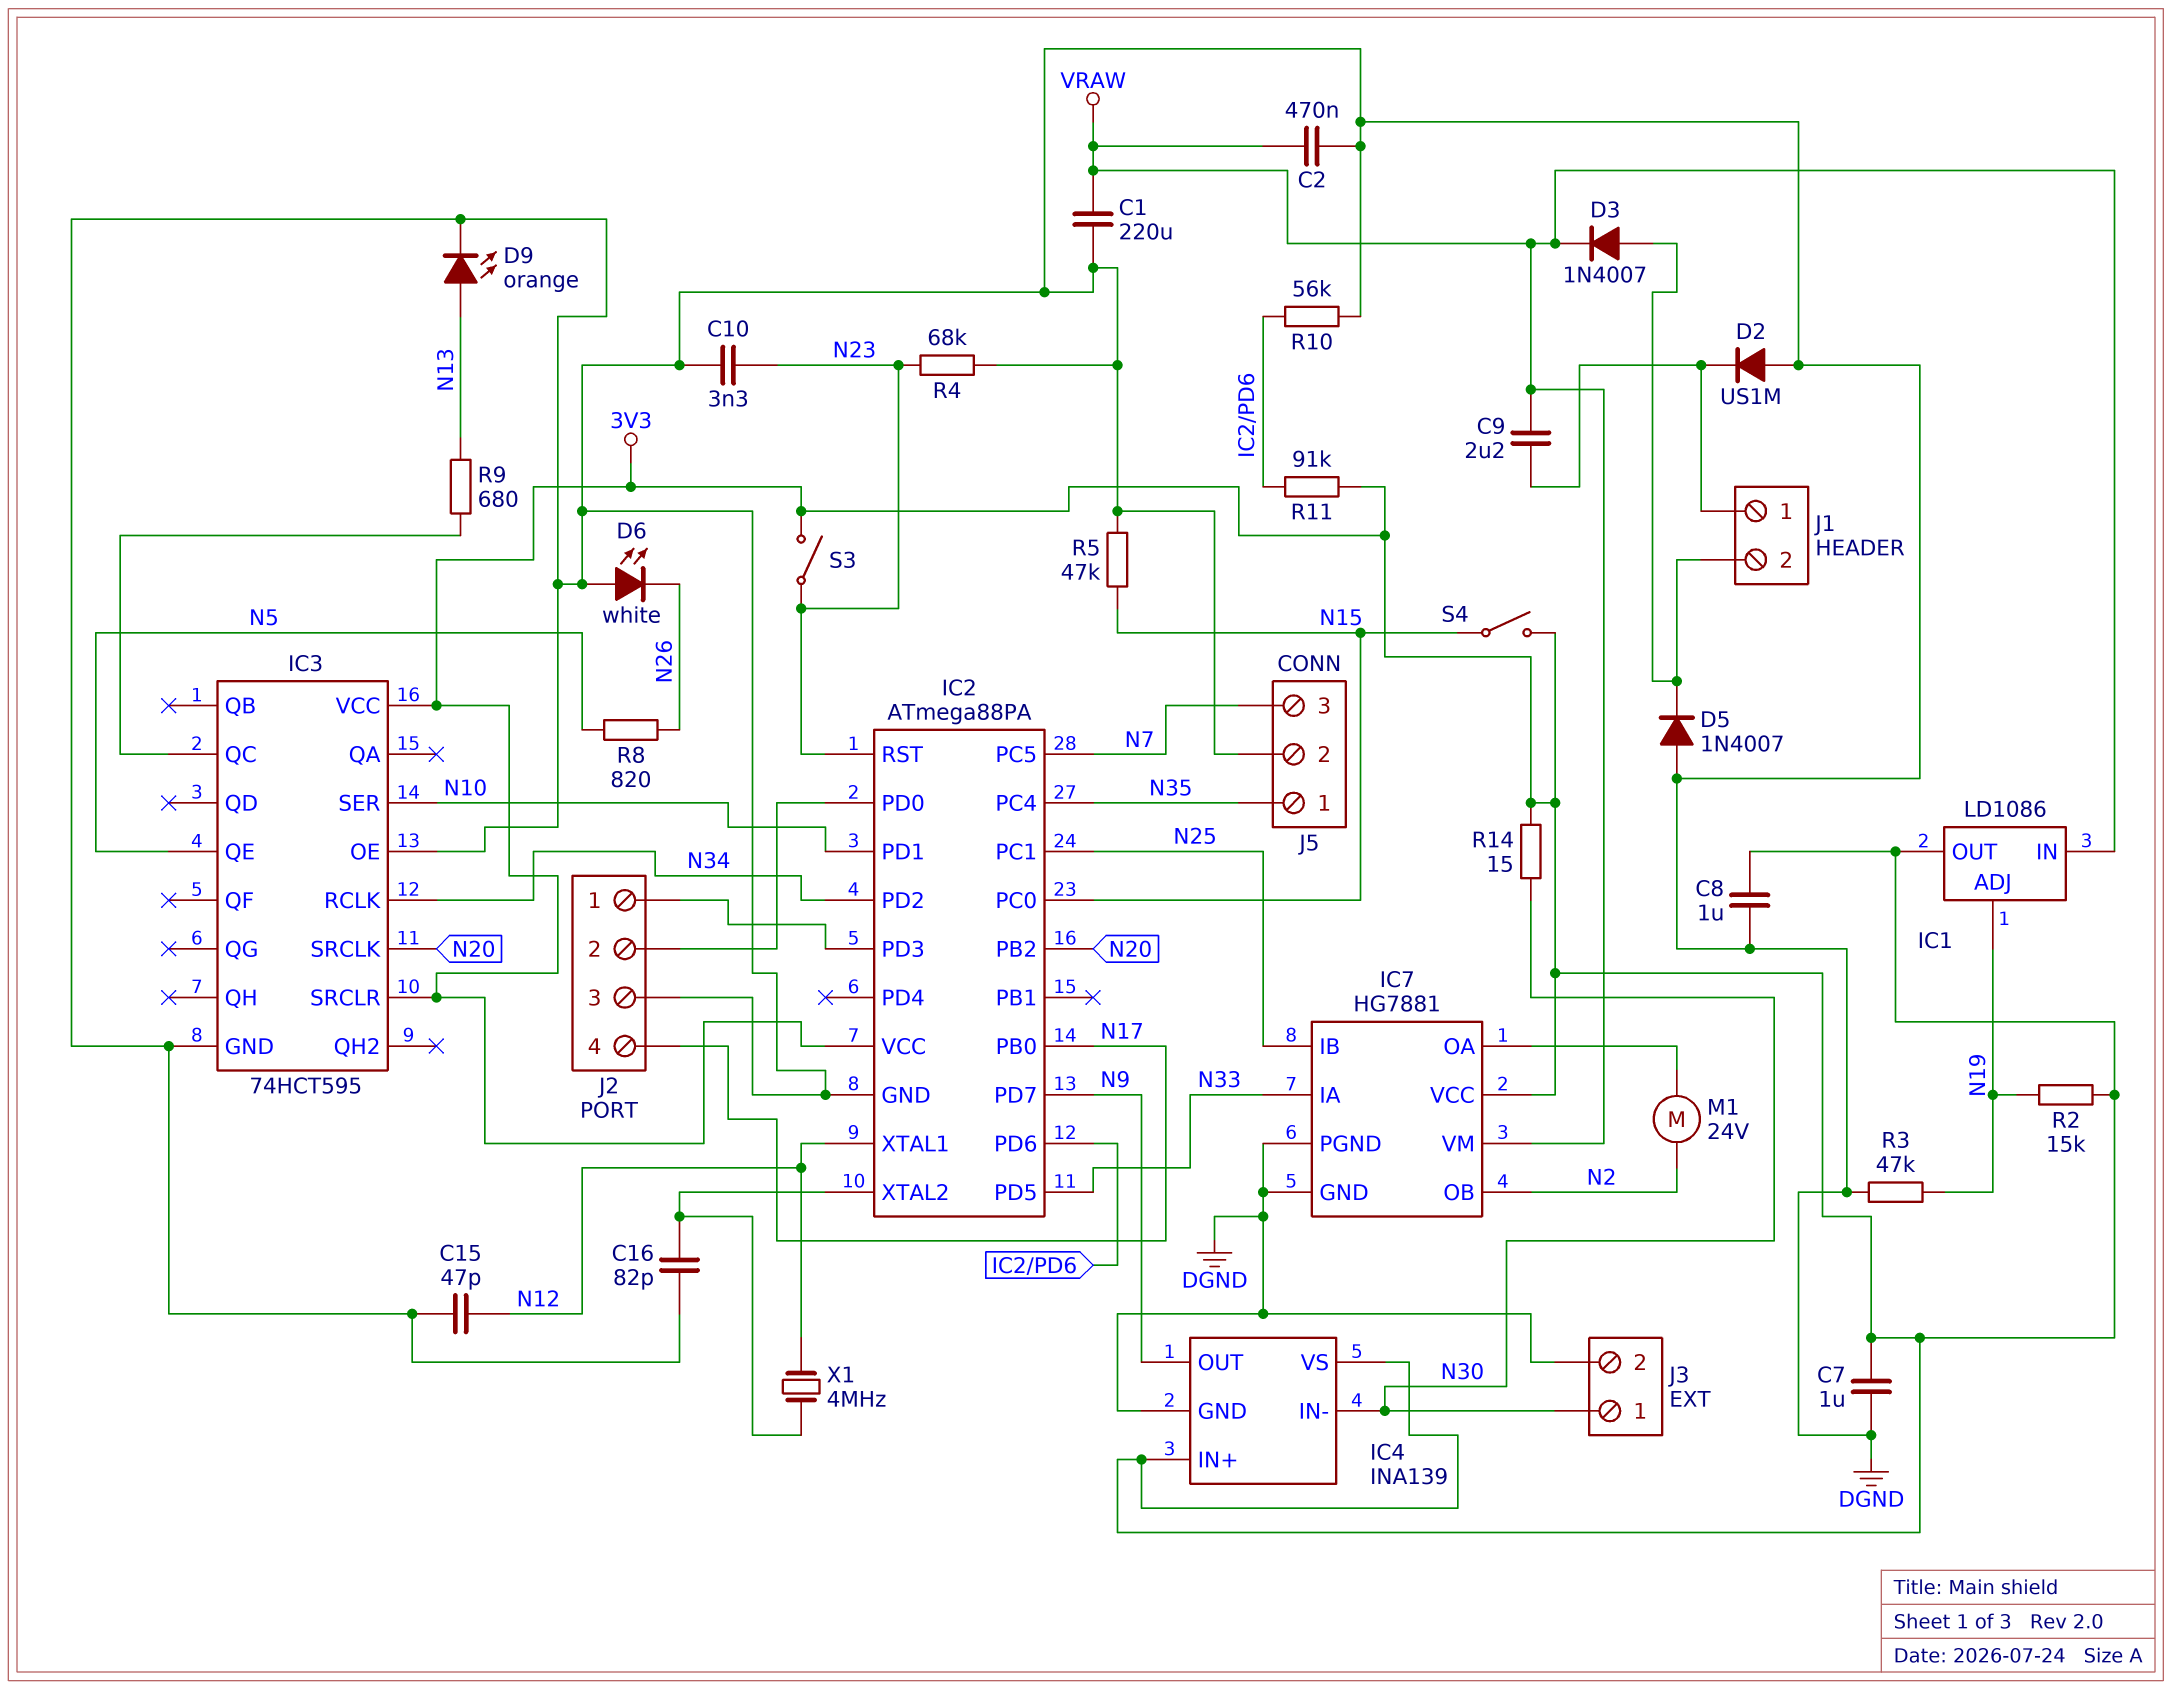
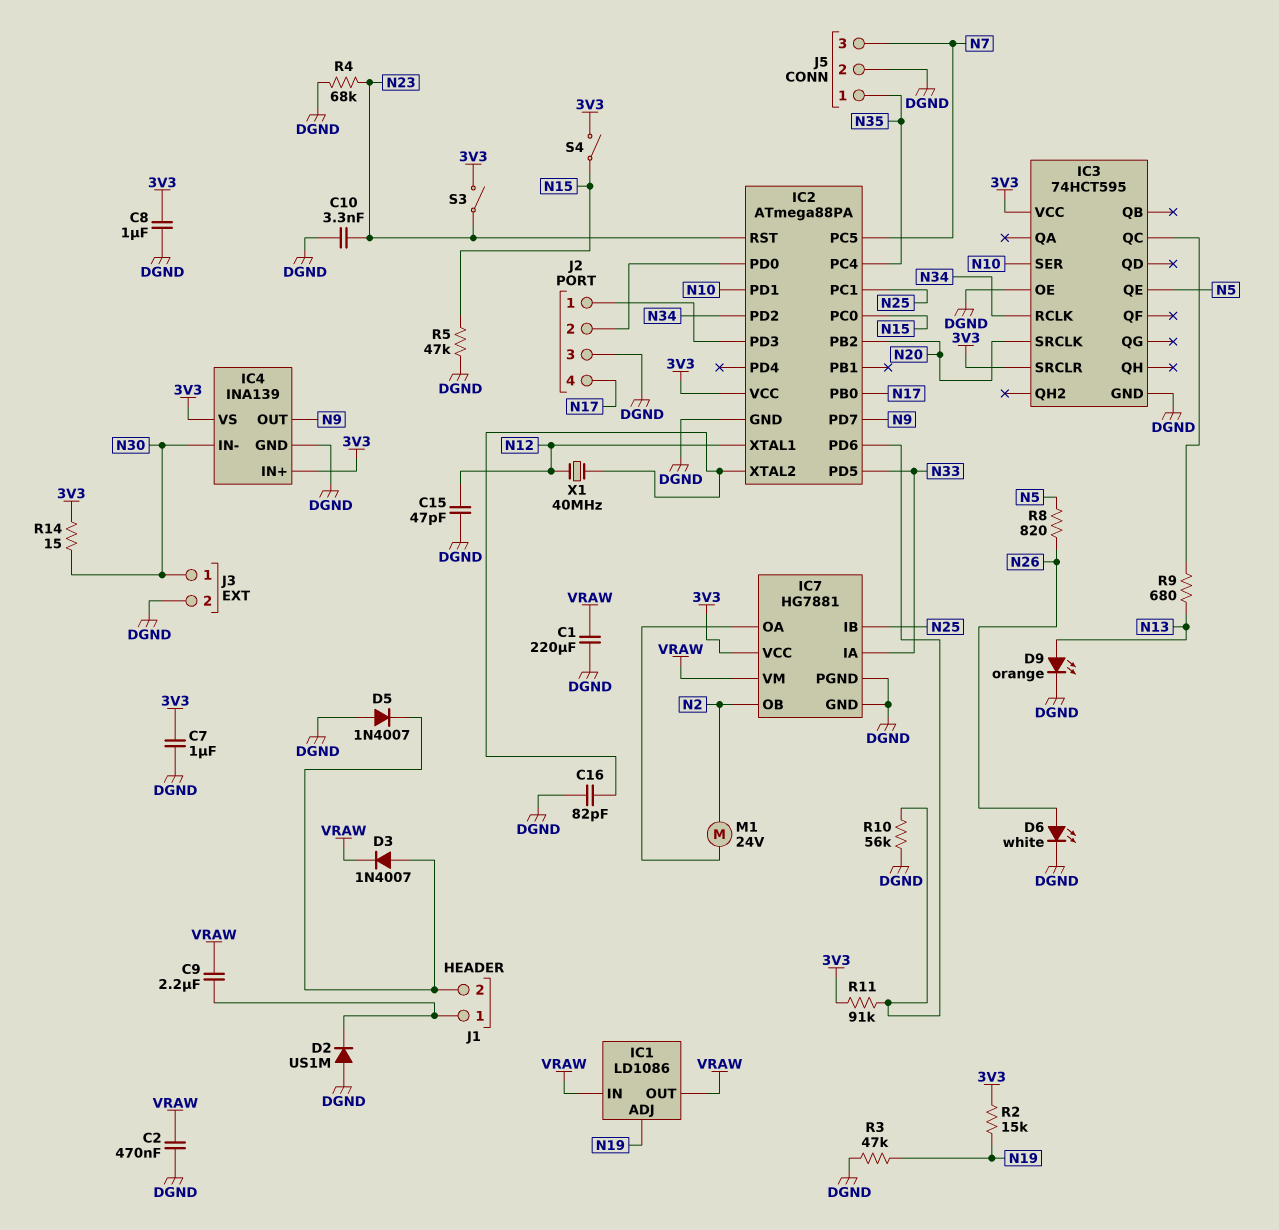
D6: LED white (A DGND, K N26) -> LED white (A N26, K DGND)
IC1 pin OUT: 3V3 -> VRAW
X1: 4MHz (IC2/XTAL2, N12) -> 40MHz (IC2/XTAL2, N12)

